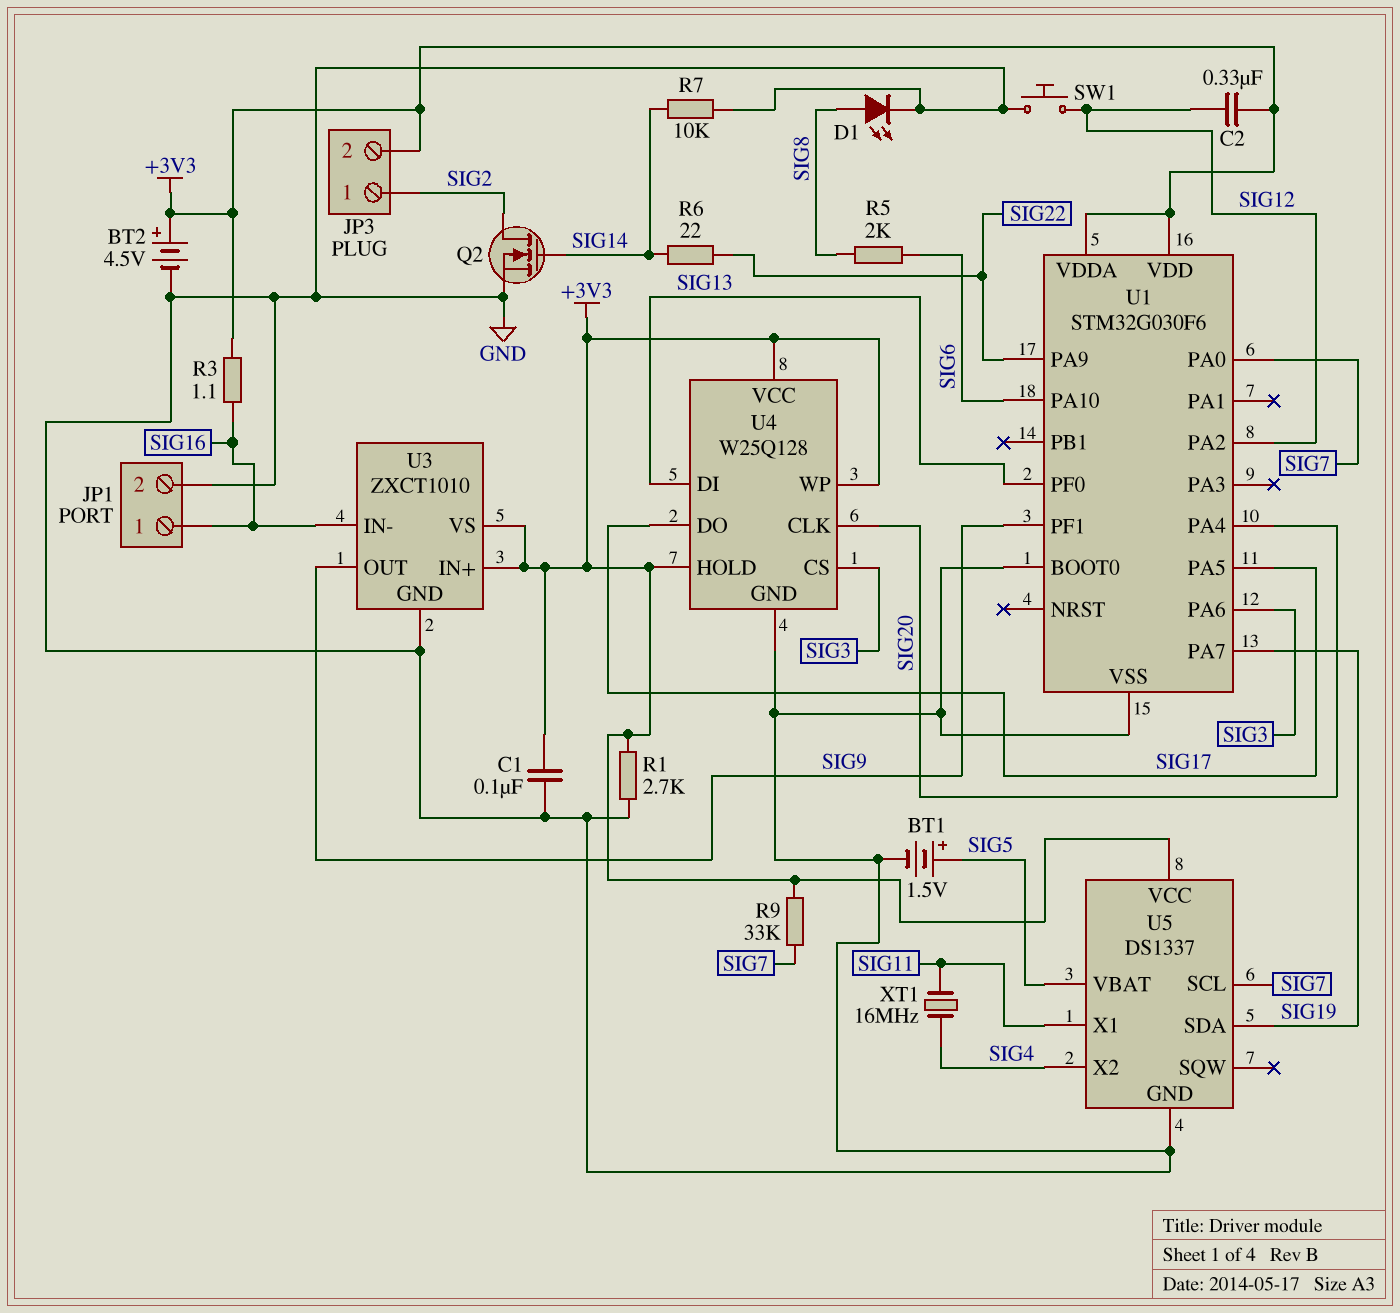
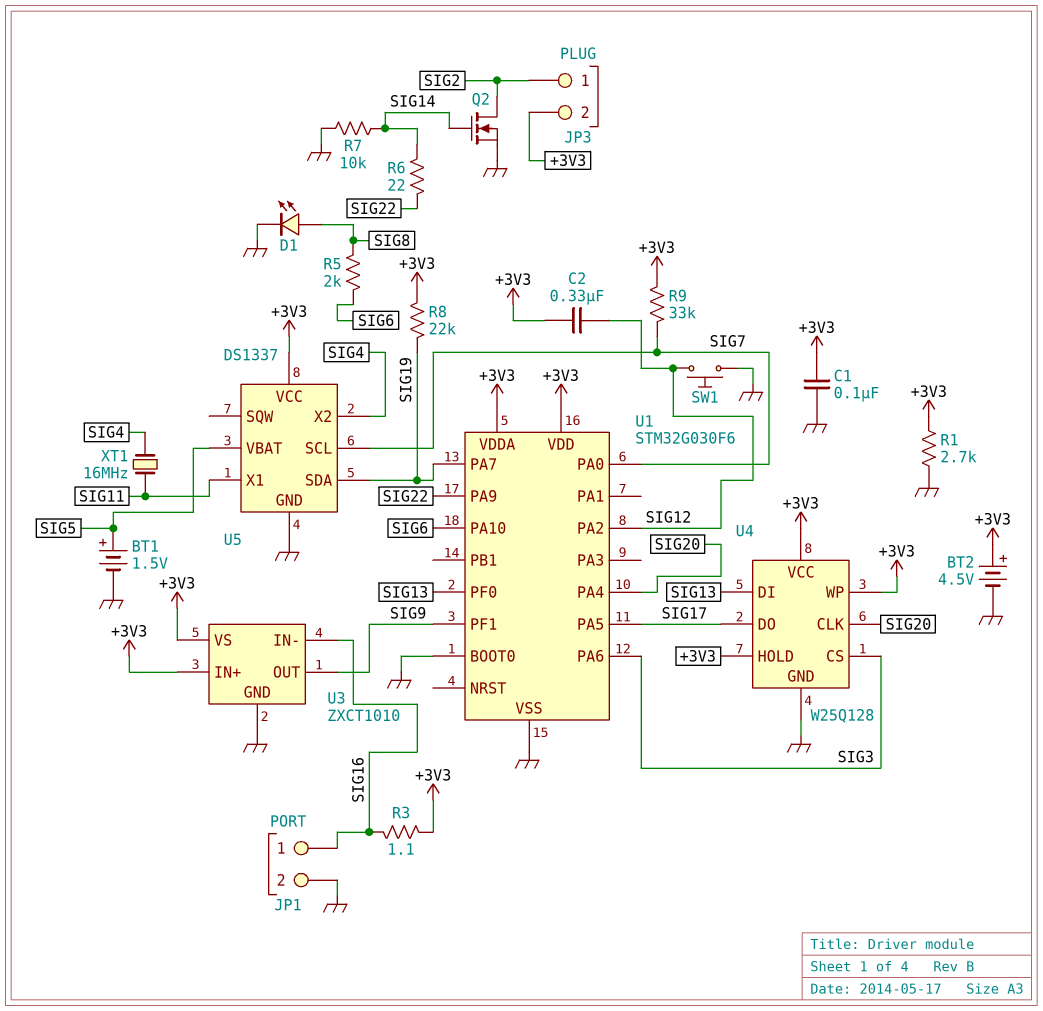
R8: none -> 22k (+3V3, SIG19)

